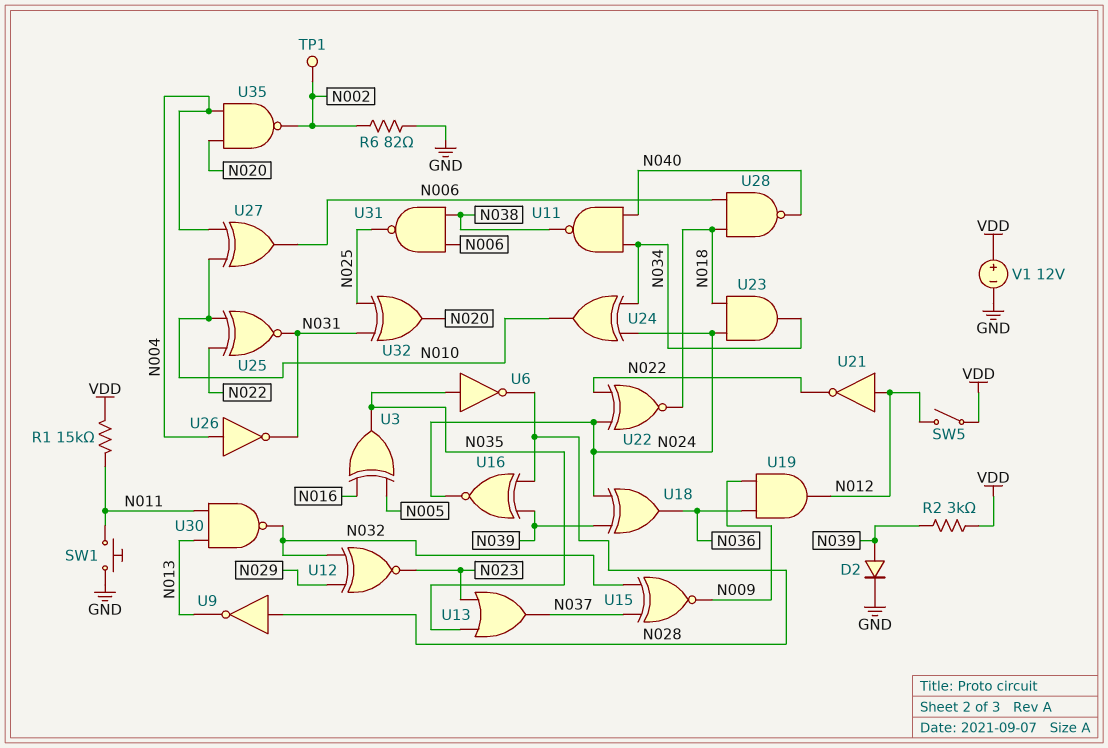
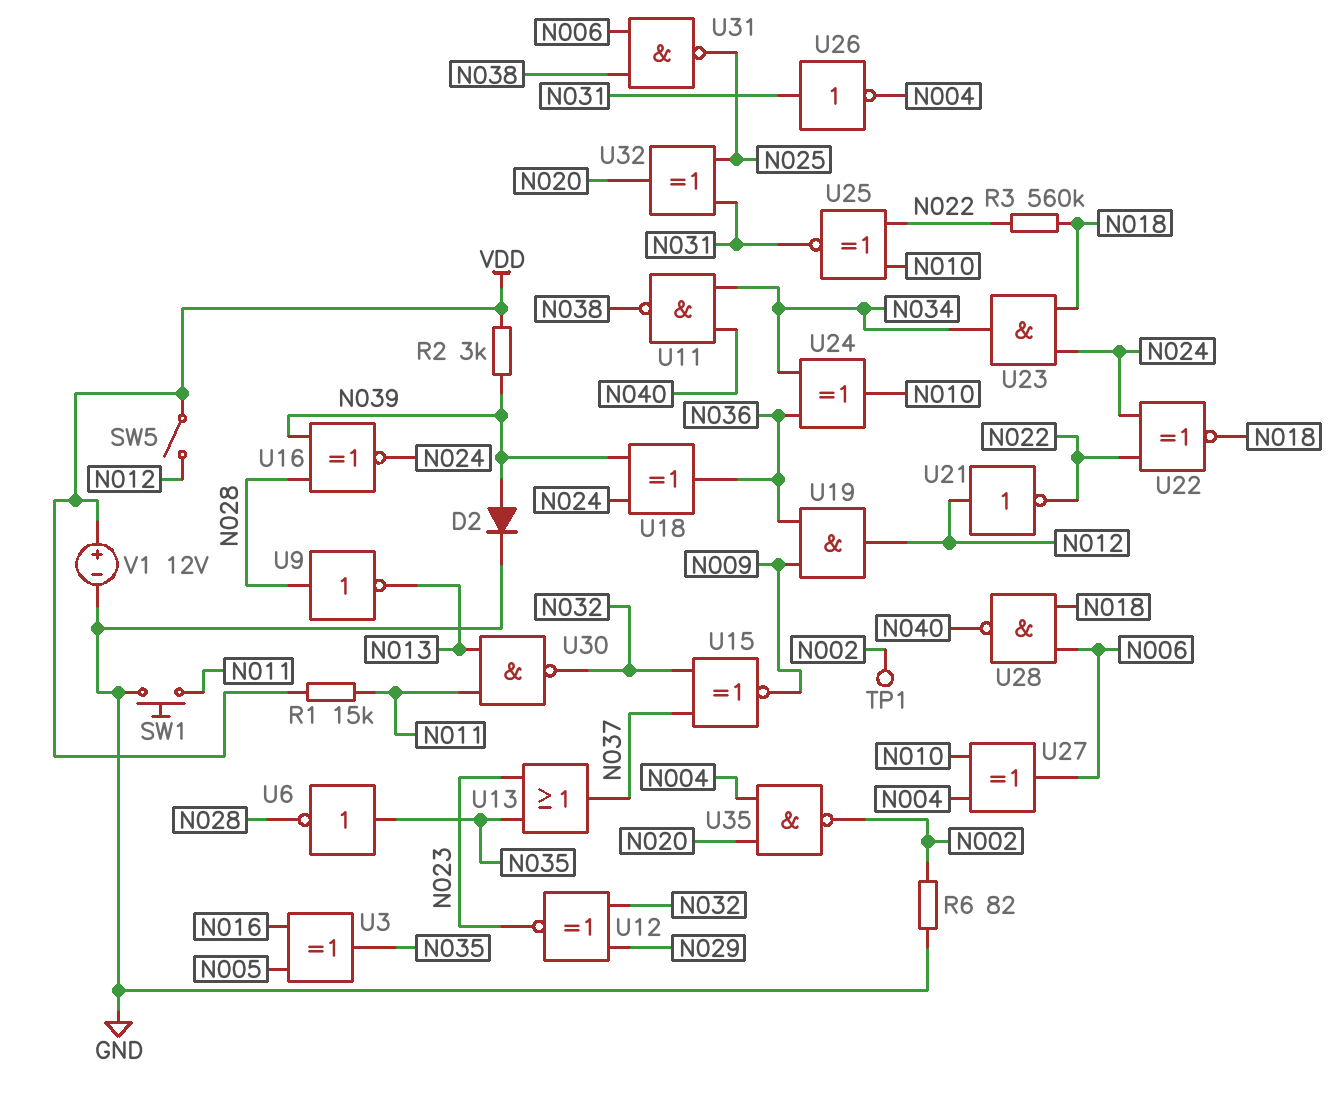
R3: none -> 560k (N018, N022)
U24: XOR (in N024, in N034, out N010) -> XOR (in N034, in N036, out N010)
U26: NOT (in N004, out N031) -> NOT (in N031, out N004)

